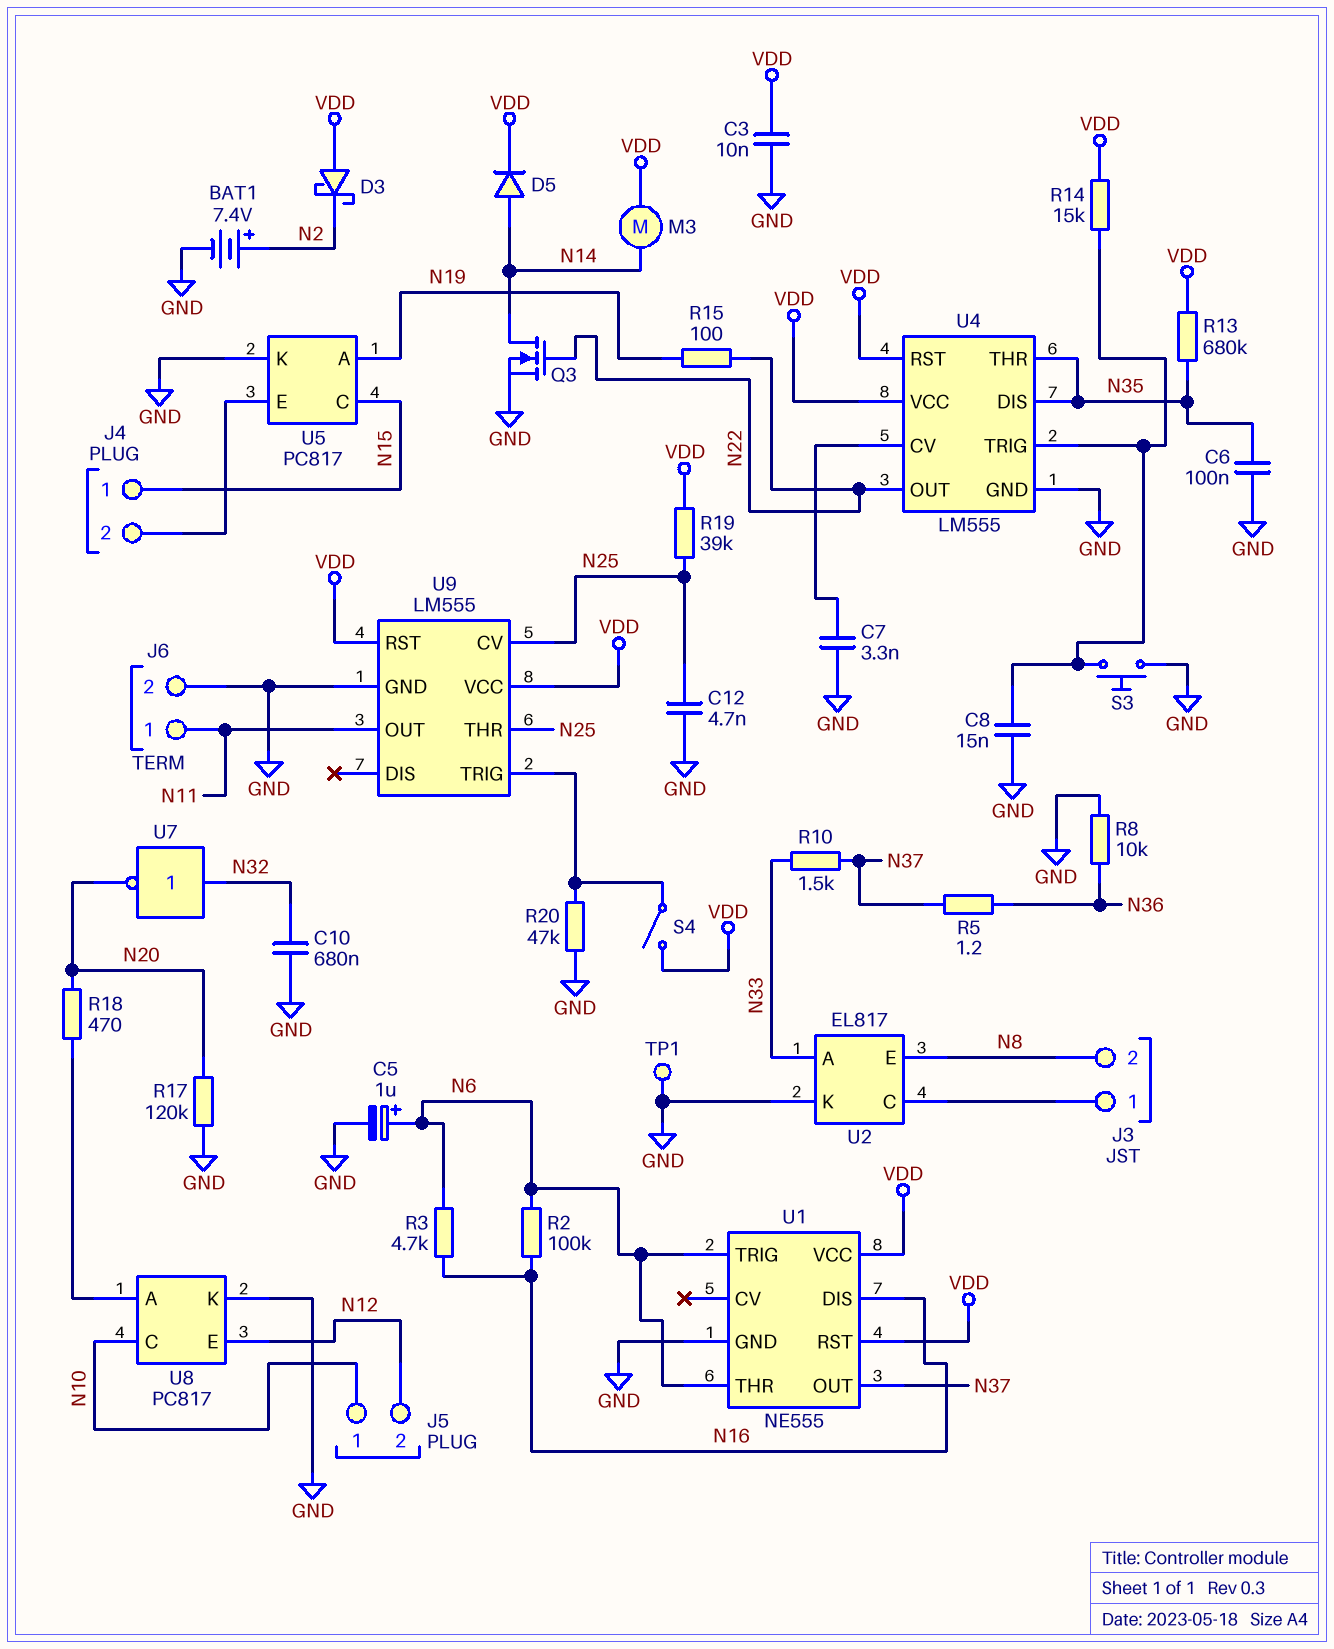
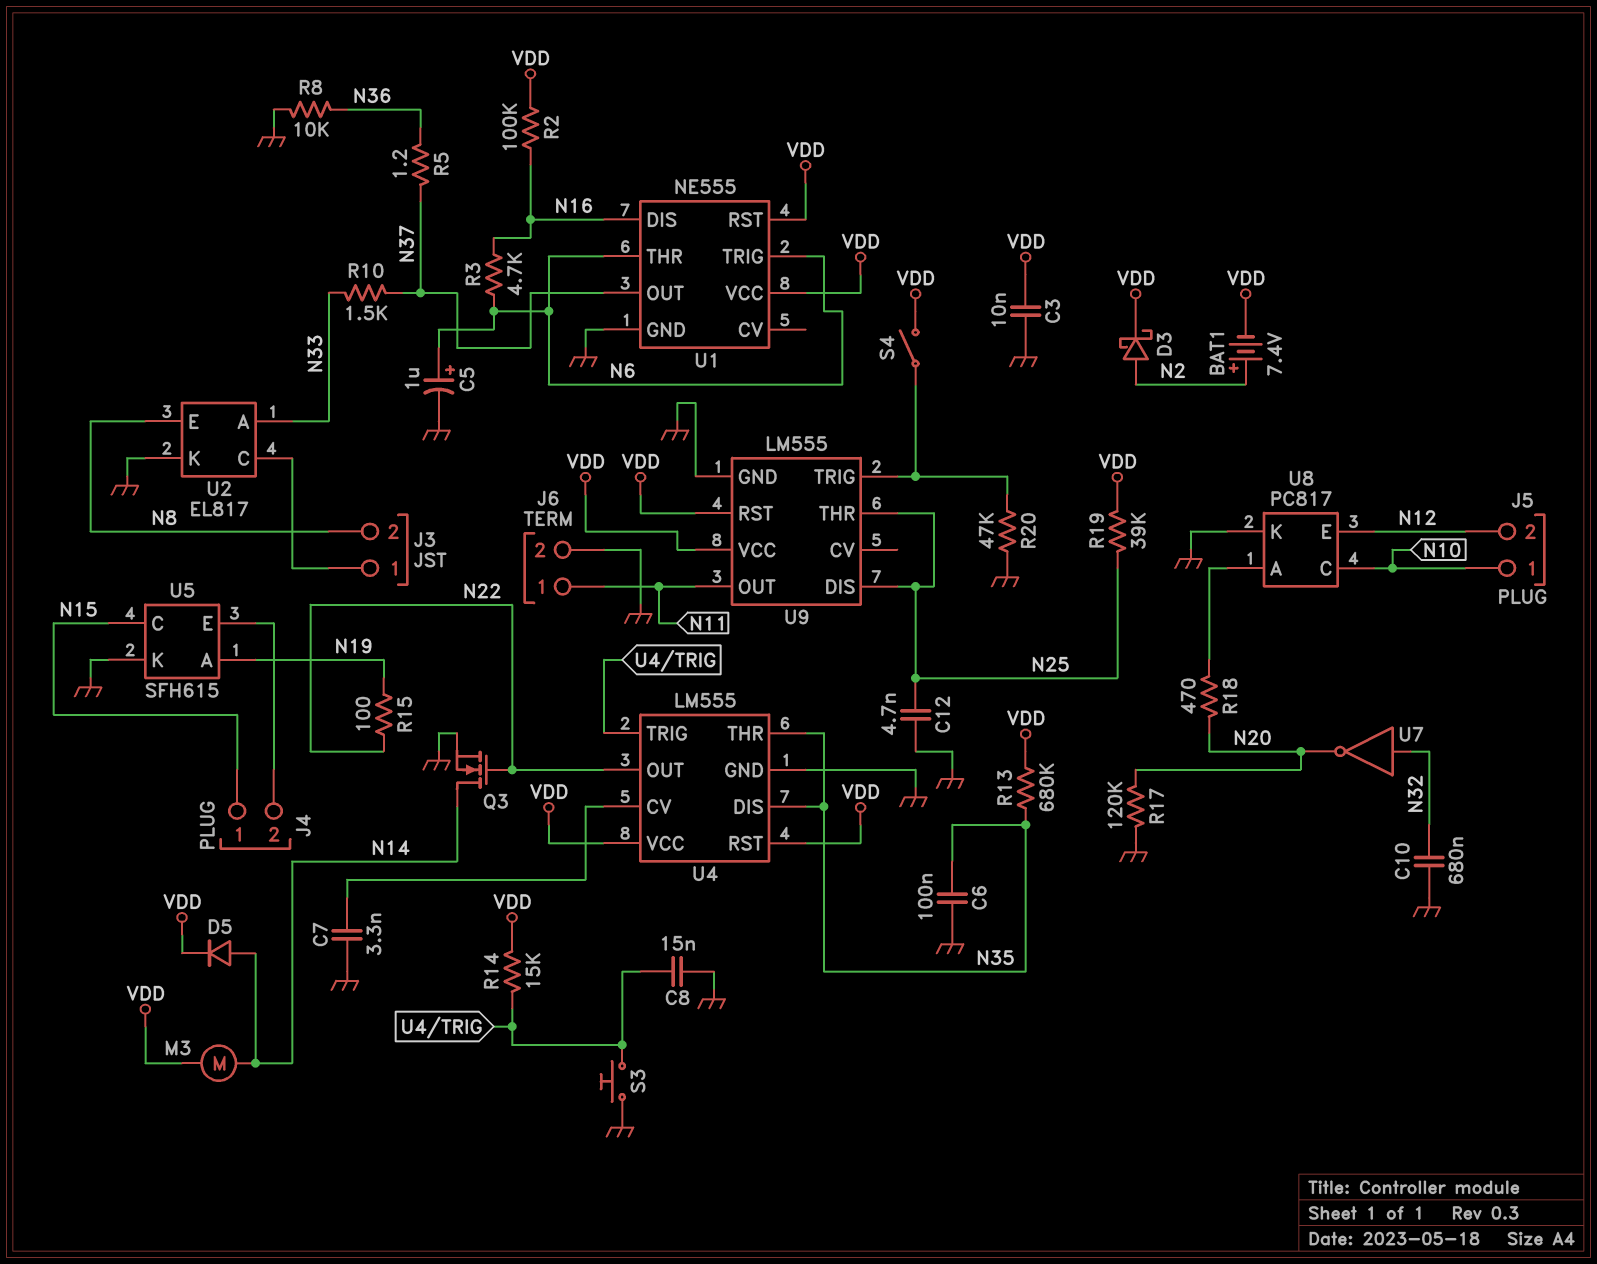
BAT1: 7.4V (plus N2, minus GND) -> 7.4V (plus N2, minus VDD)
D3: schottky (A VDD, K N2) -> schottky (A N2, K VDD)
R2: 100k (N6, N16) -> 100k (N16, VDD)
TP1: test point (GND) -> none
U5: PC817 -> SFH615
U9 pin CV: N25 -> none
U9 pin DIS: none -> N25

